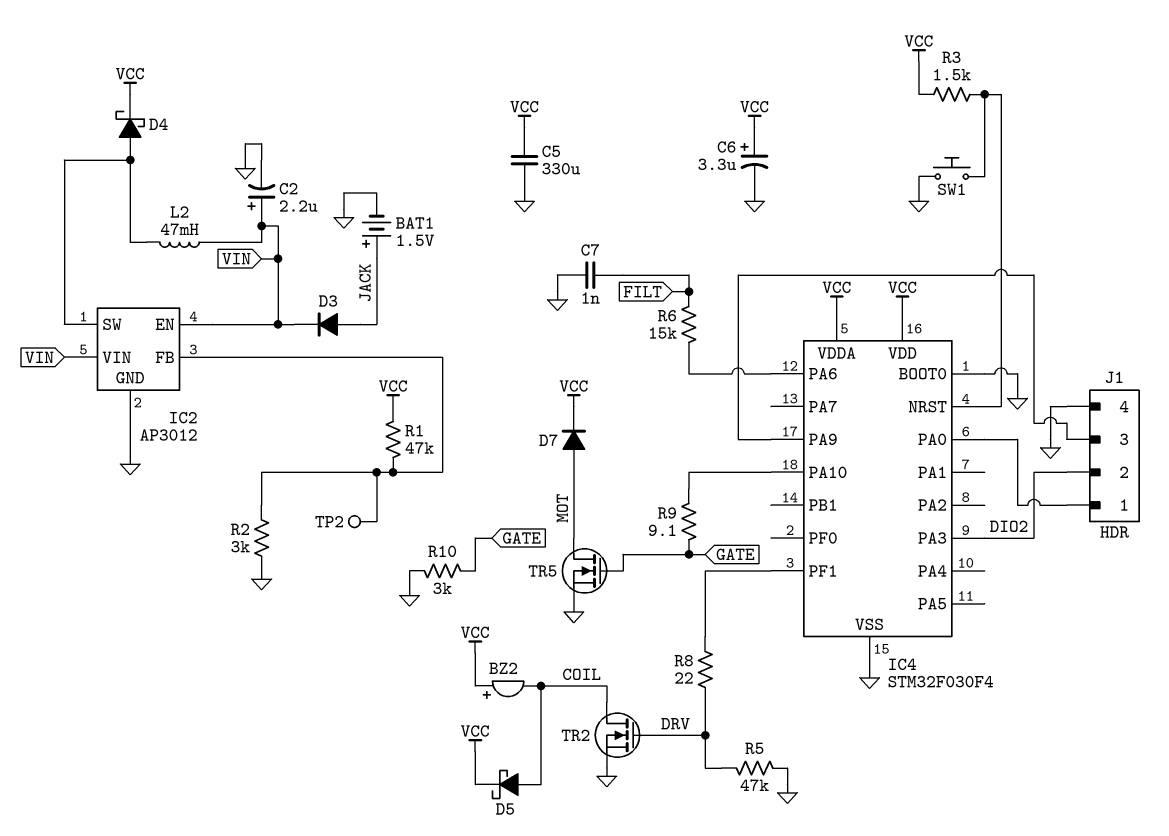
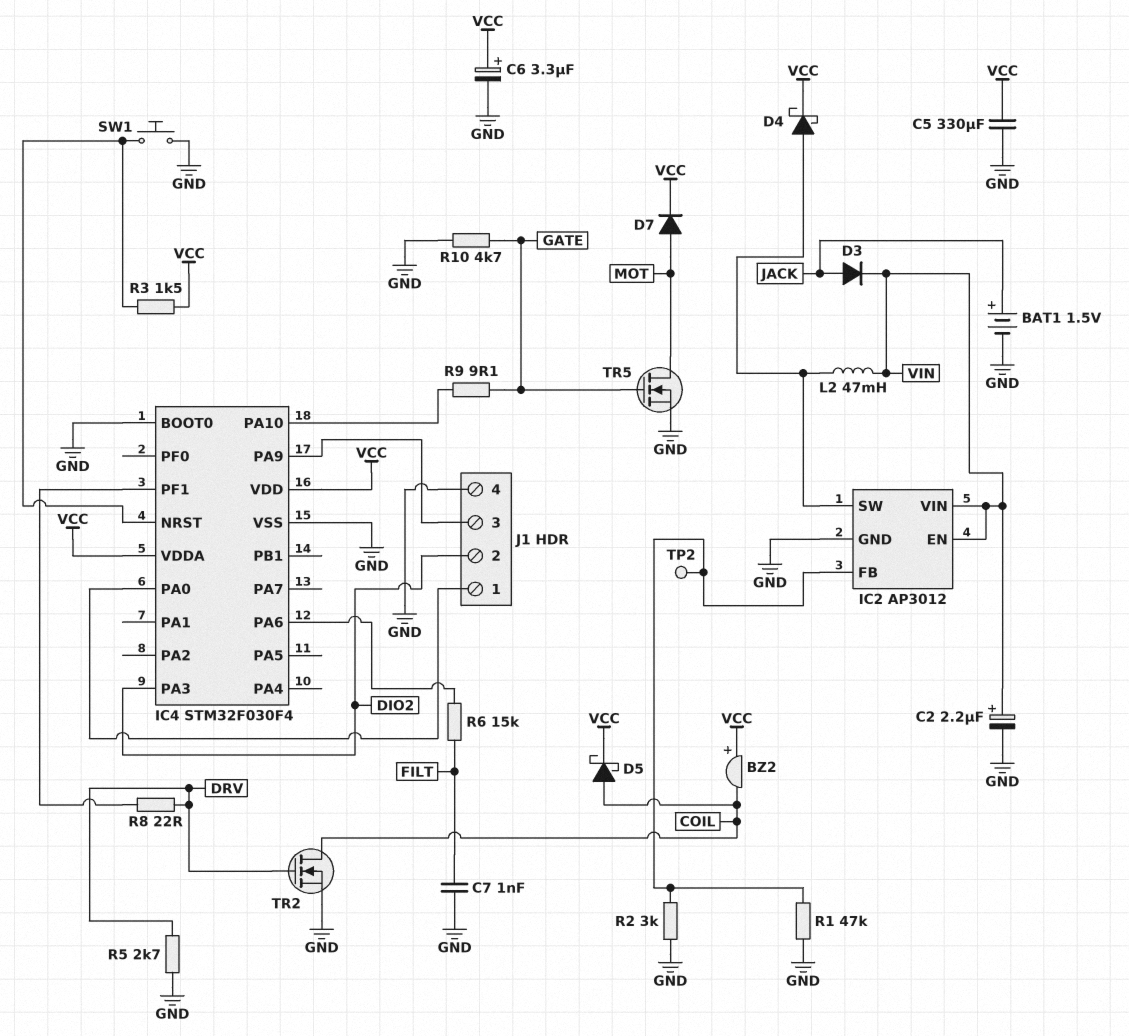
R1: 47k (IC2/FB, VCC) -> 47k (GND, IC2/FB)
R5: 47k (DRV, GND) -> 2.7k (DRV, GND)
R10: 3k (GATE, GND) -> 4.7k (GATE, GND)

